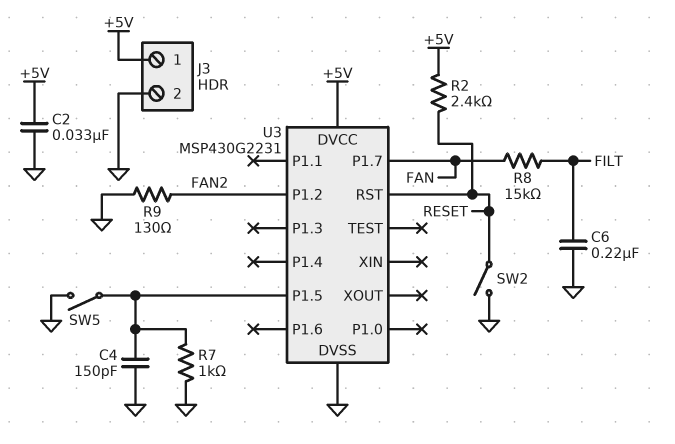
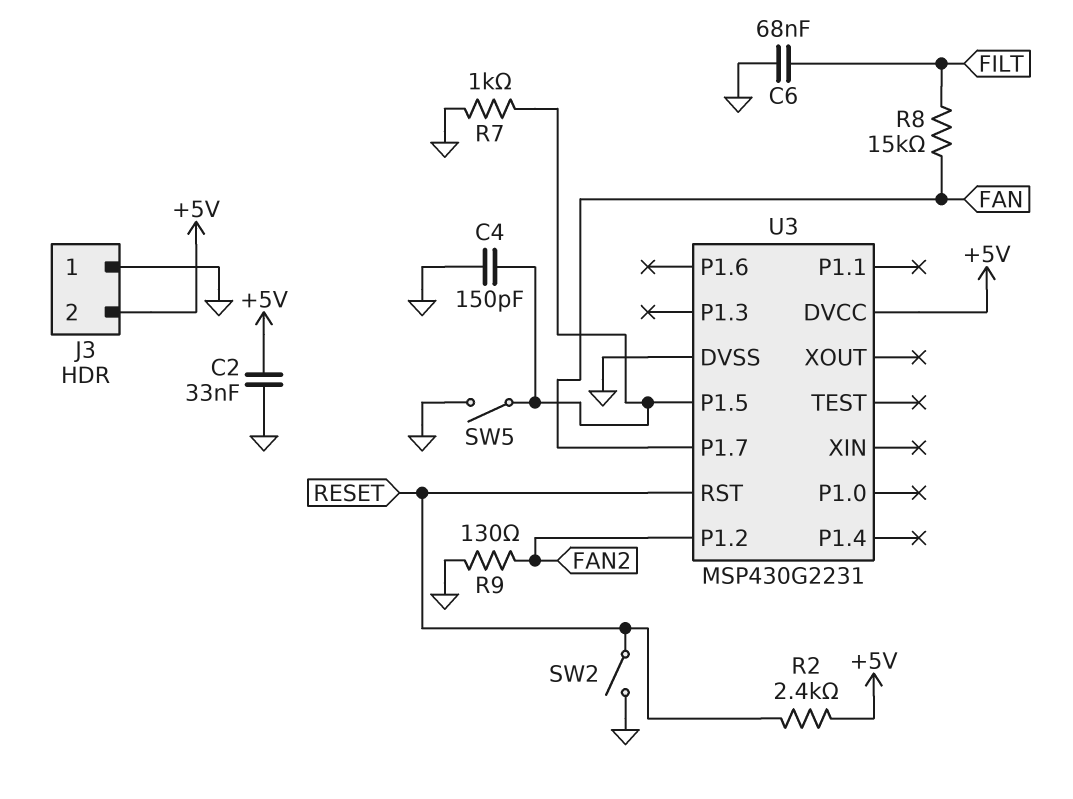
C6: 220nF (FILT, GND) -> 68nF (FILT, GND)
J3 pin 1: +5V -> GND
J3 pin 2: GND -> +5V

